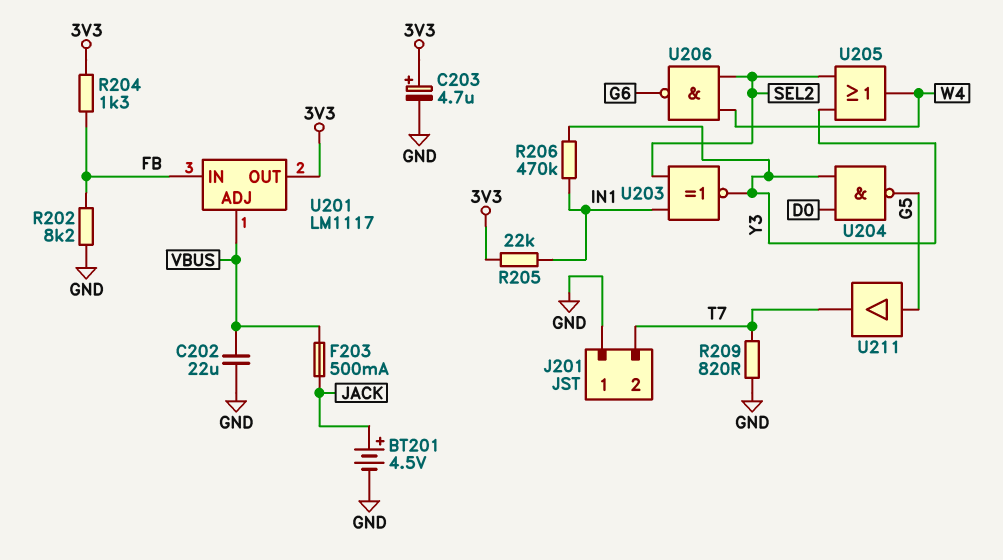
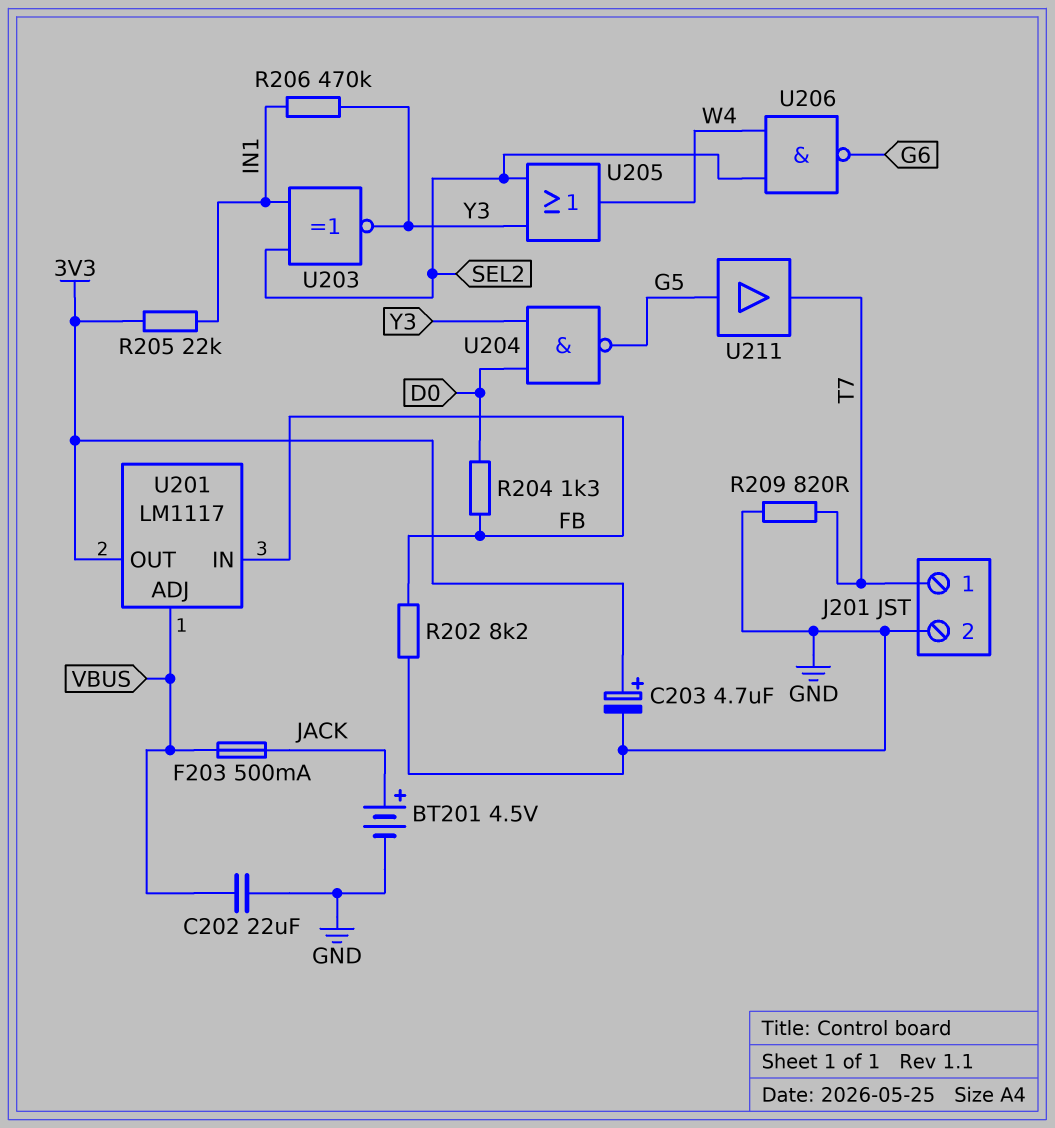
J201 pin 1: GND -> T7
J201 pin 2: T7 -> GND
R204: 1.3k (3V3, FB) -> 1.3k (D0, FB)

